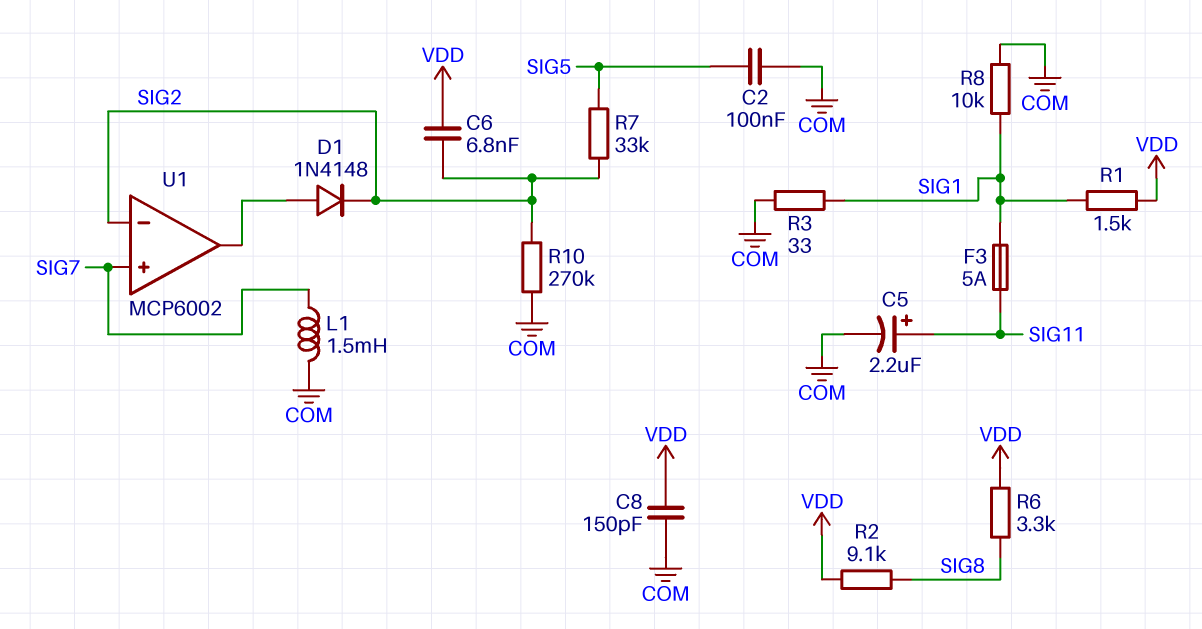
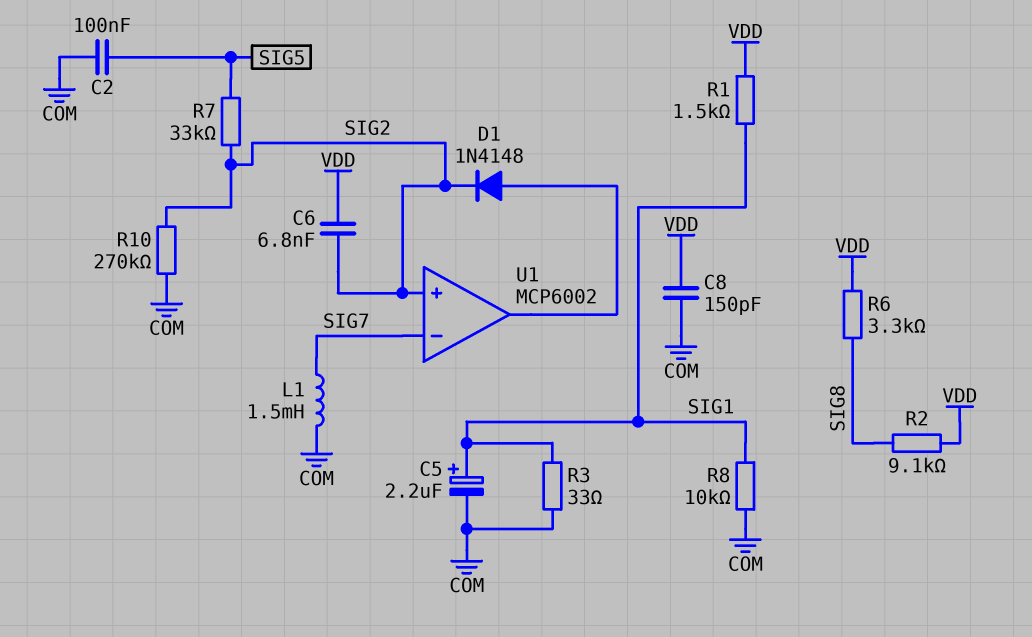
C5: 2.2uF (plus SIG11, minus COM) -> 2.2uF (plus SIG1, minus COM)
F3: 5A (SIG1, SIG11) -> none
U1 pin in+: SIG7 -> SIG2
U1 pin in-: SIG2 -> SIG7

